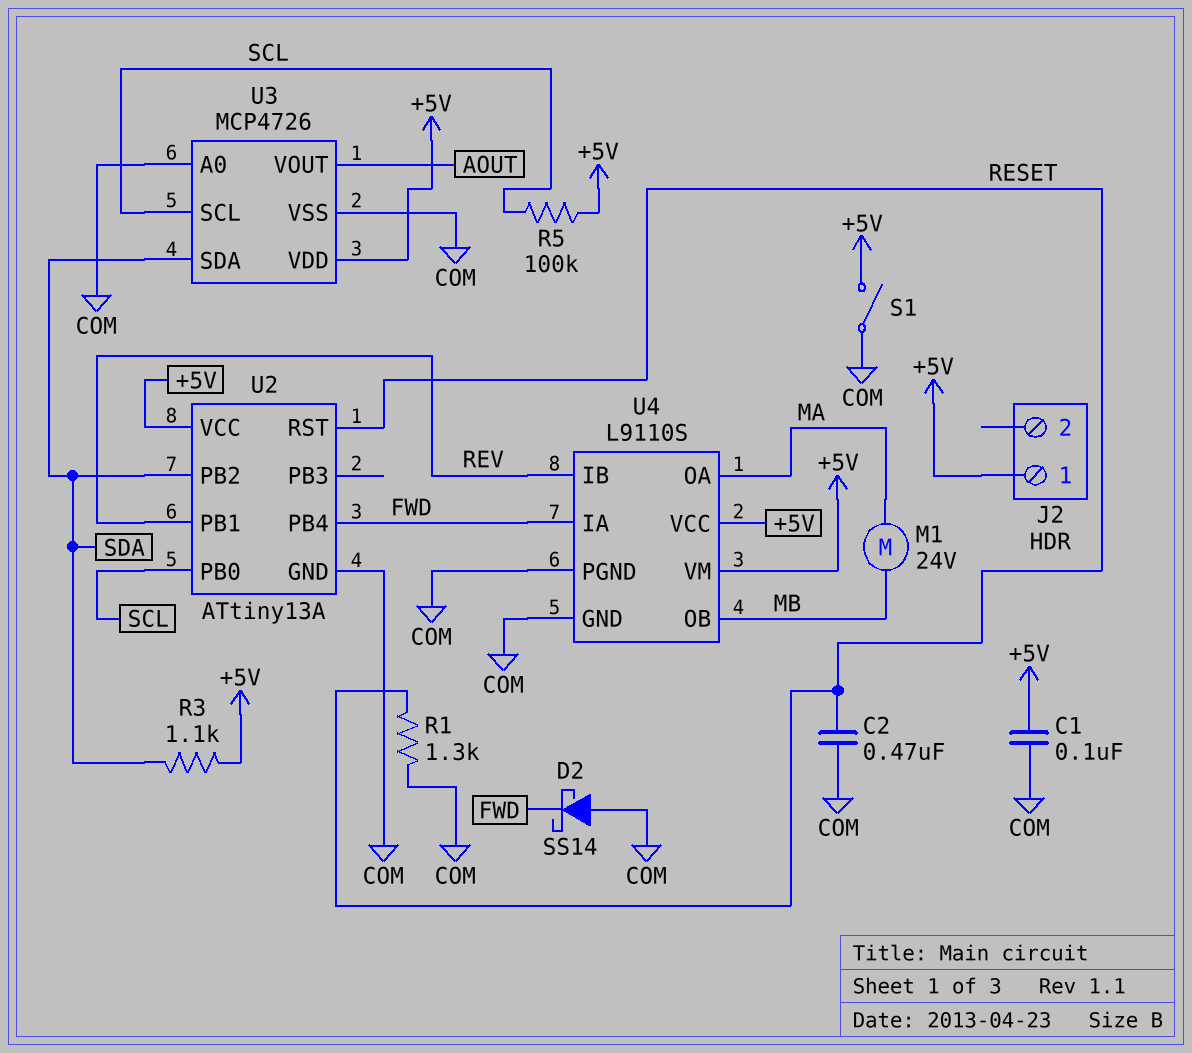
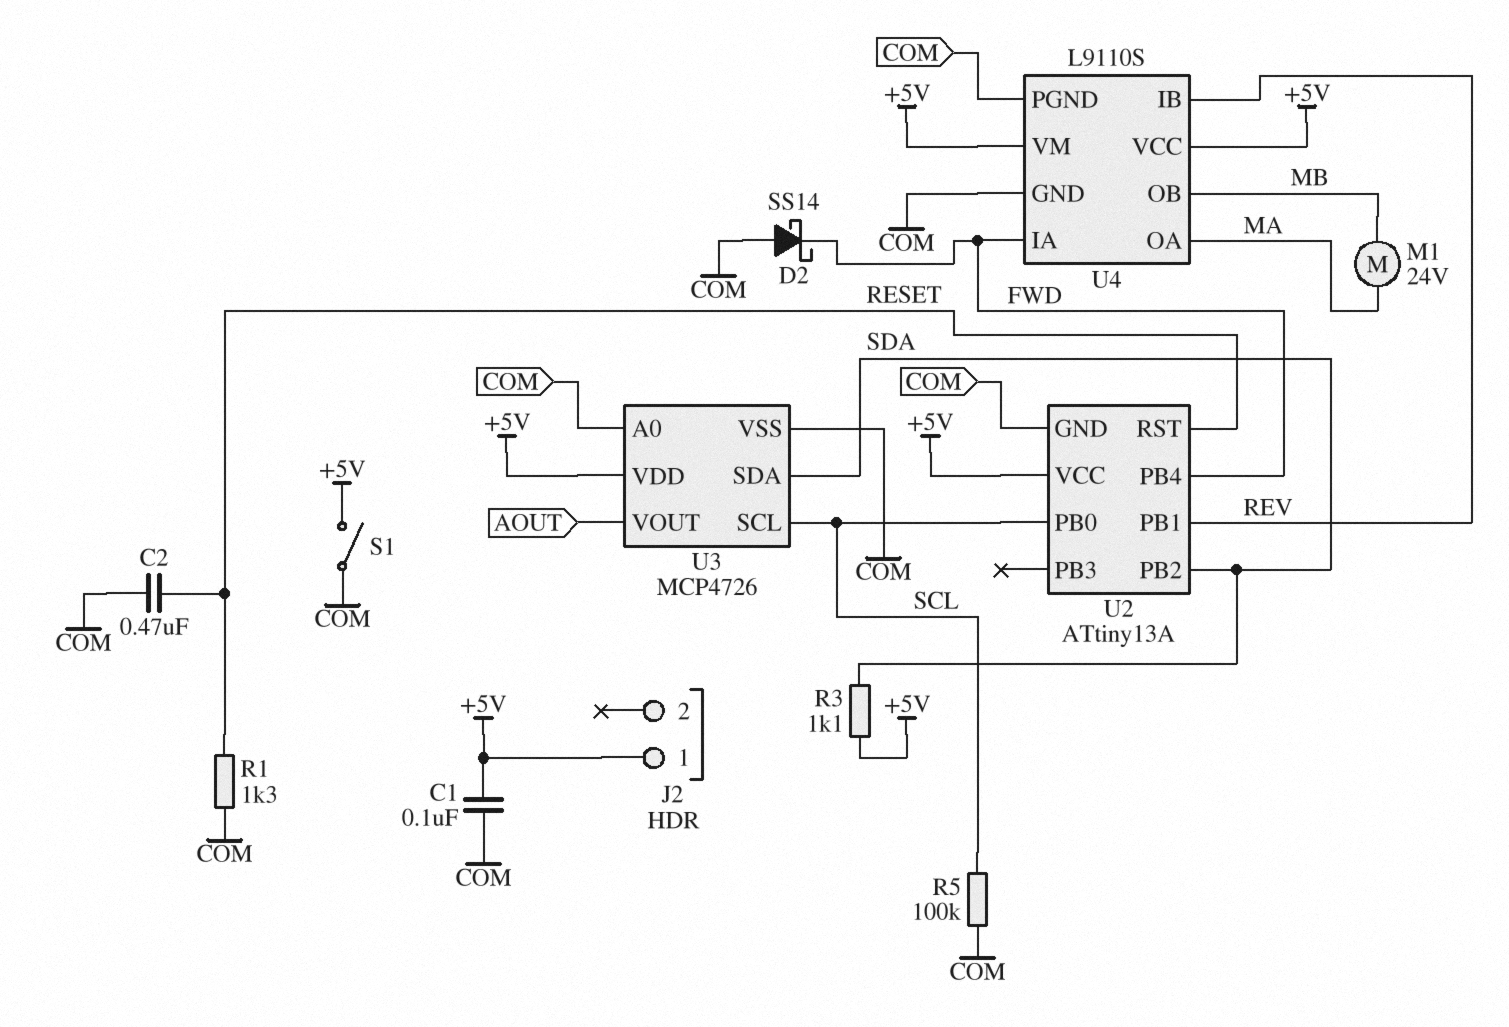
R5: 100k (+5V, SCL) -> 100k (COM, SCL)

